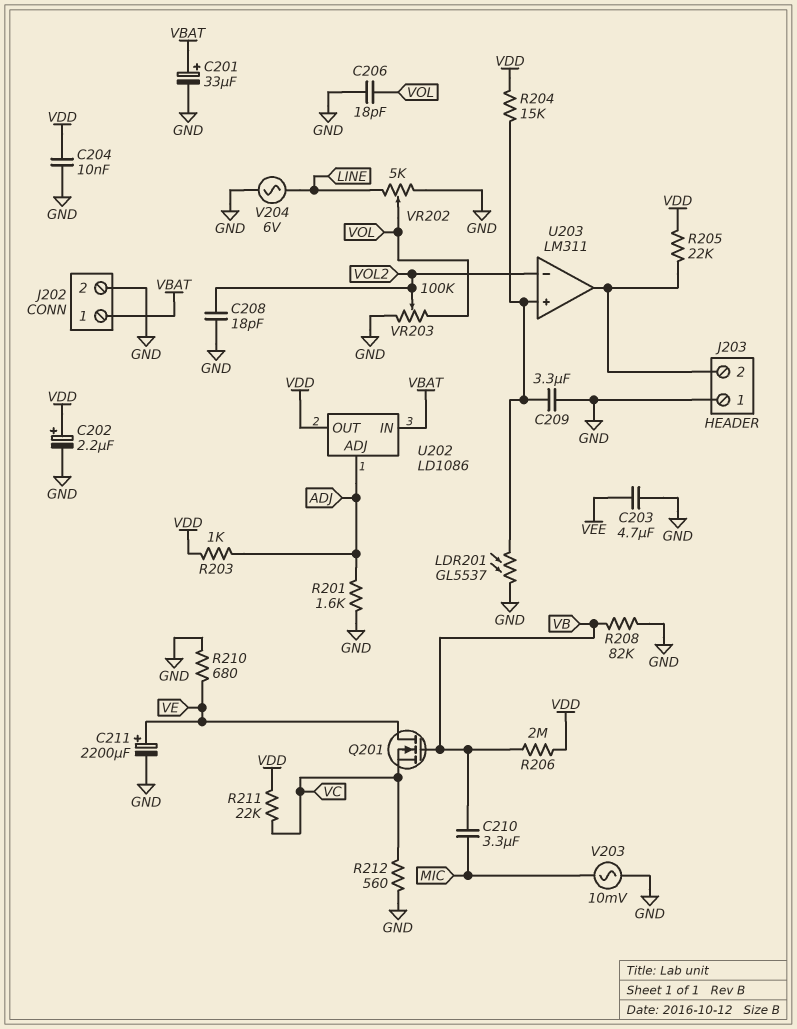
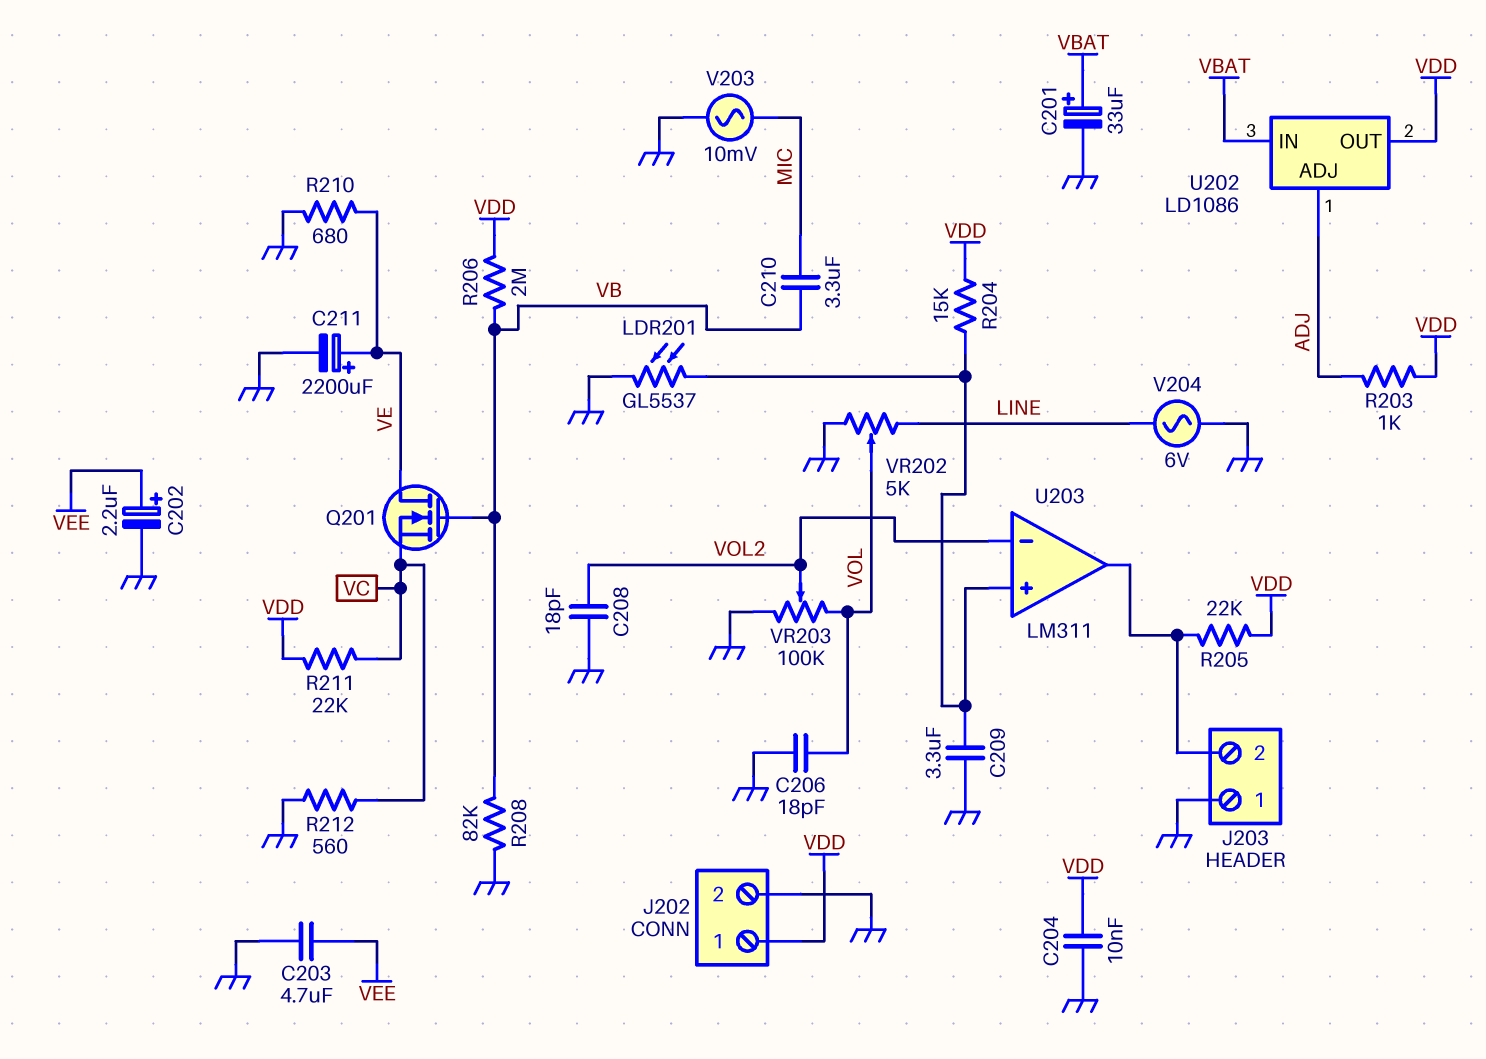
C202: 2.2uF (plus VDD, minus GND) -> 2.2uF (plus VEE, minus GND)
J202 pin 1: VBAT -> VDD
R201: 1.6k (ADJ, GND) -> none

